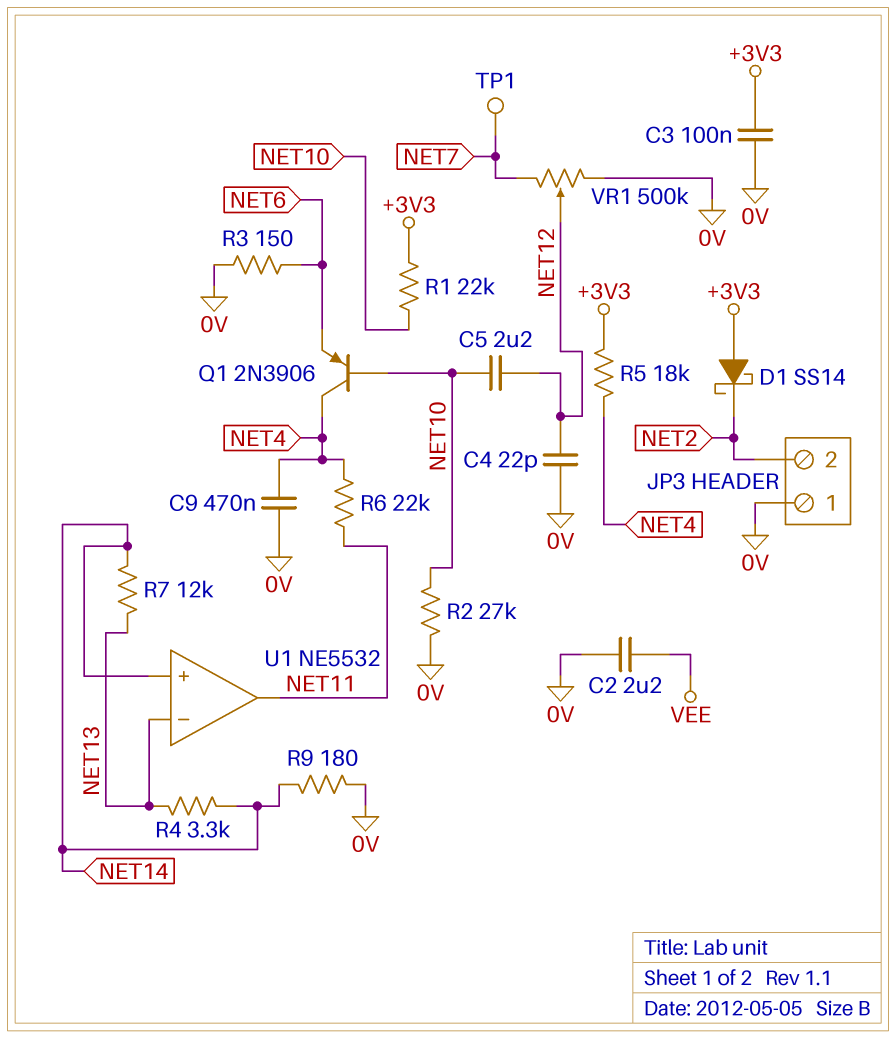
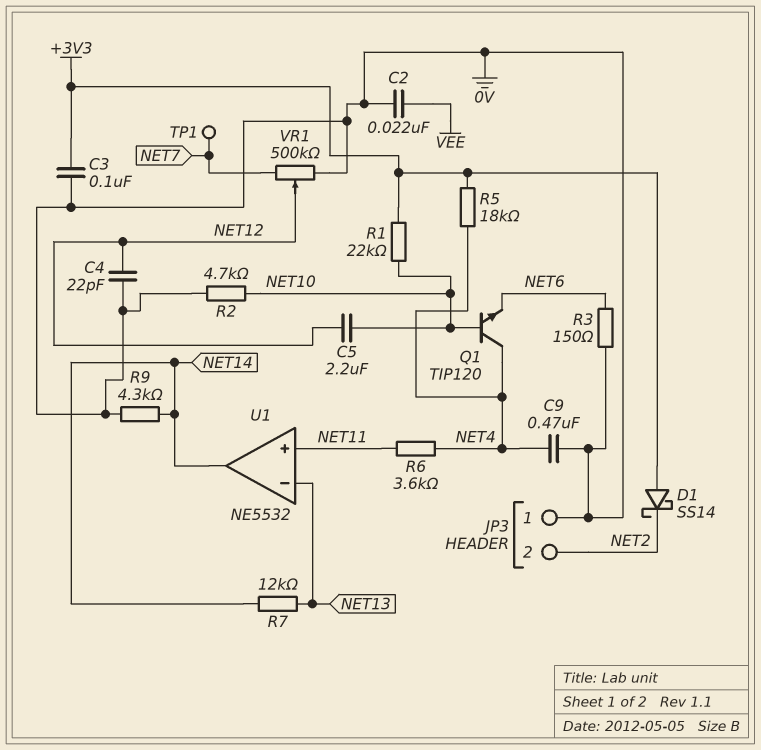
C2: 2.2uF (0V, VEE) -> 22nF (0V, VEE)
Q1: PNP 2N3906 (B NET10, C NET4, E NET6) -> NPN TIP120 (B NET10, C NET4, E NET6)
R2: 27k (0V, NET10) -> 4.7k (0V, NET10)
R4: 3.3k (NET13, NET14) -> none
R6: 22k (NET4, NET11) -> 3.6k (NET4, NET11)
R9: 180 (0V, NET14) -> 4.3k (0V, NET14)
U1 pin in+: NET14 -> NET11
U1 pin out: NET11 -> NET14

